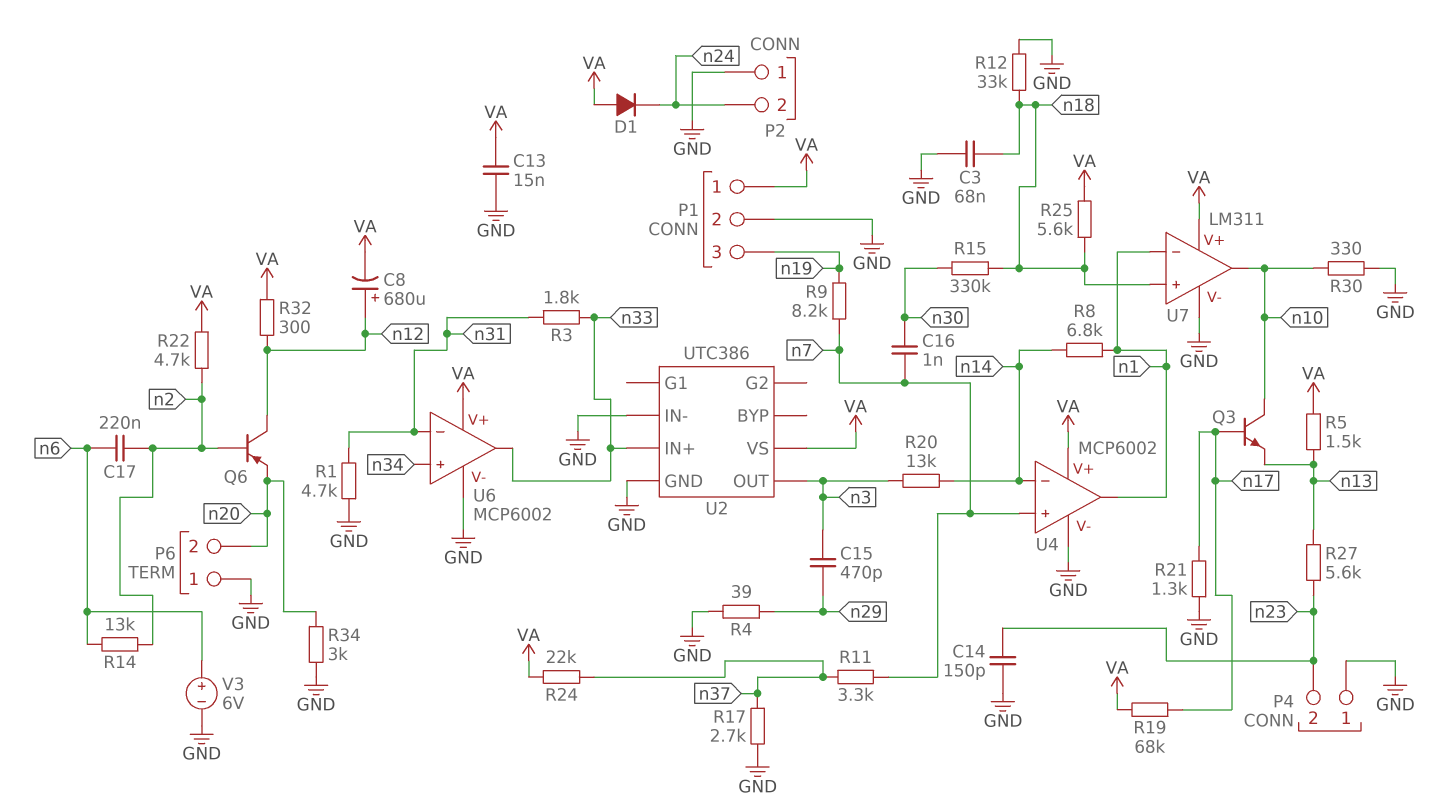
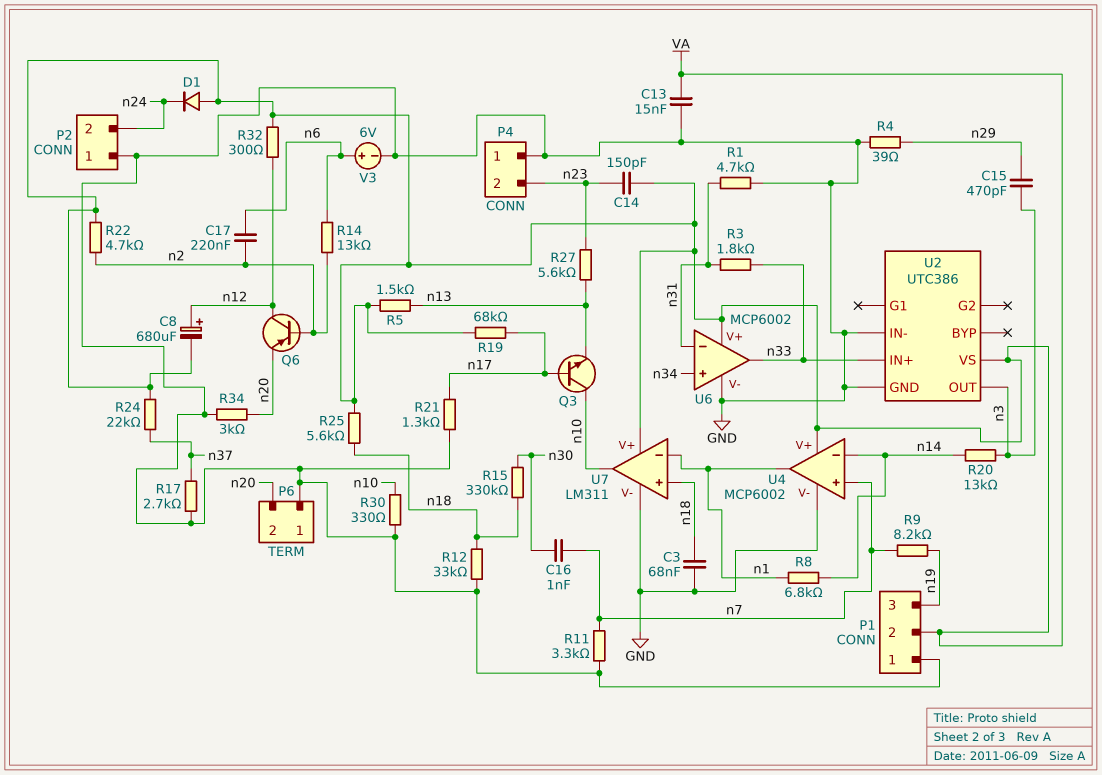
C14: 150pF (GND, n23) -> 150pF (VA, n23)
P1 pin 1: VA -> GND
P1 pin 2: GND -> VA
R11: 3.3k (n7, n37) -> 3.3k (GND, n7)

